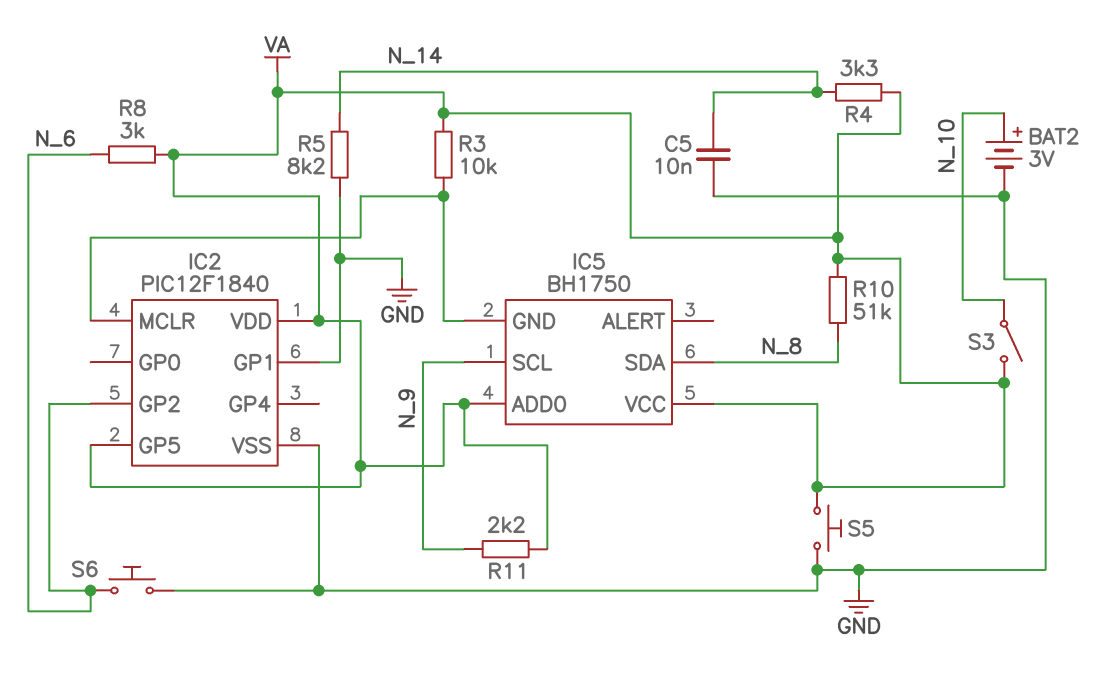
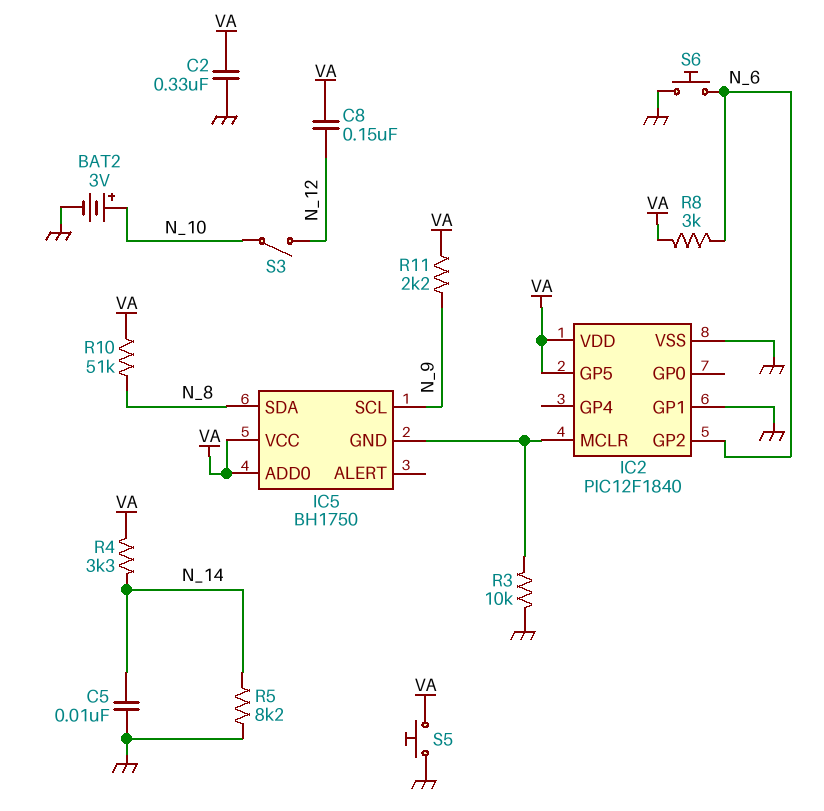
C2: none -> 330nF (GND, VA)
C8: none -> 150nF (N_12, VA)
R3: 10k (IC2/MCLR, VA) -> 10k (GND, IC2/MCLR)
S3: switch (N_10, VA) -> switch (N_10, N_12)

